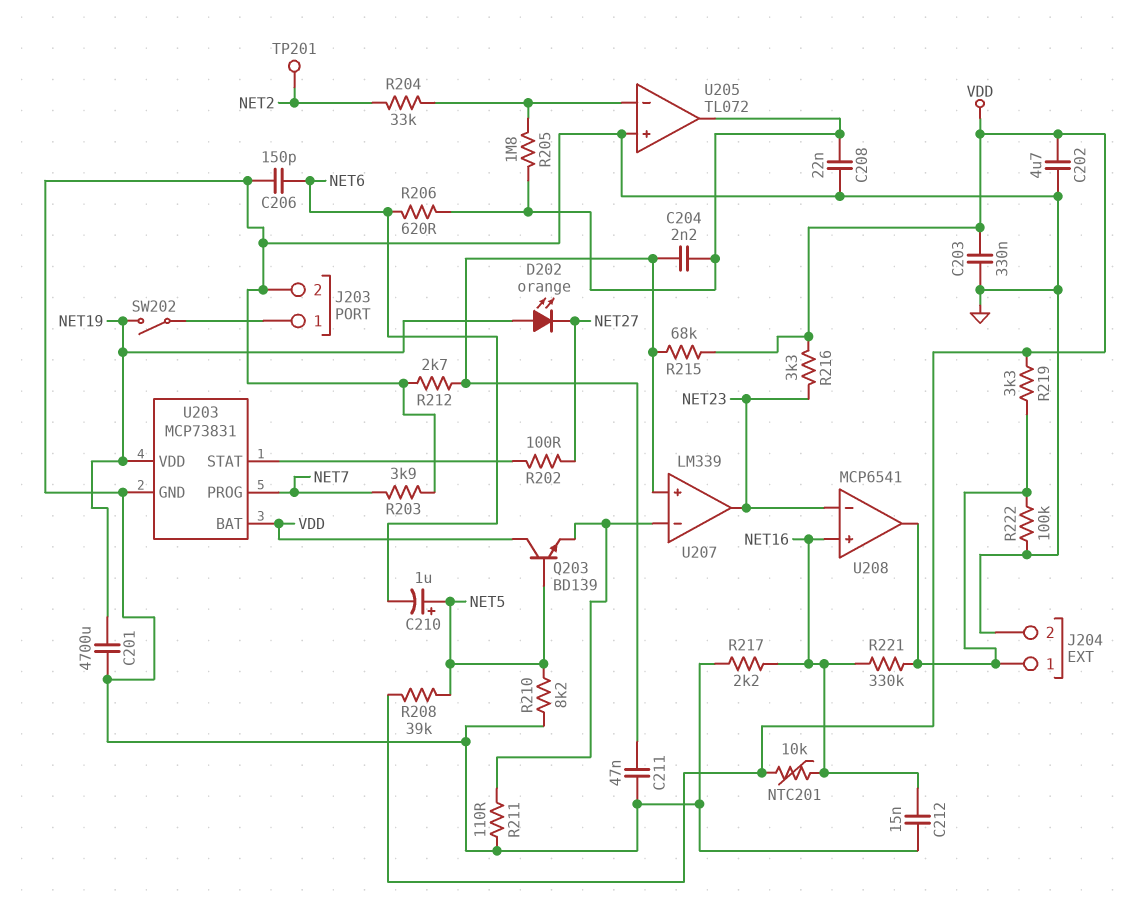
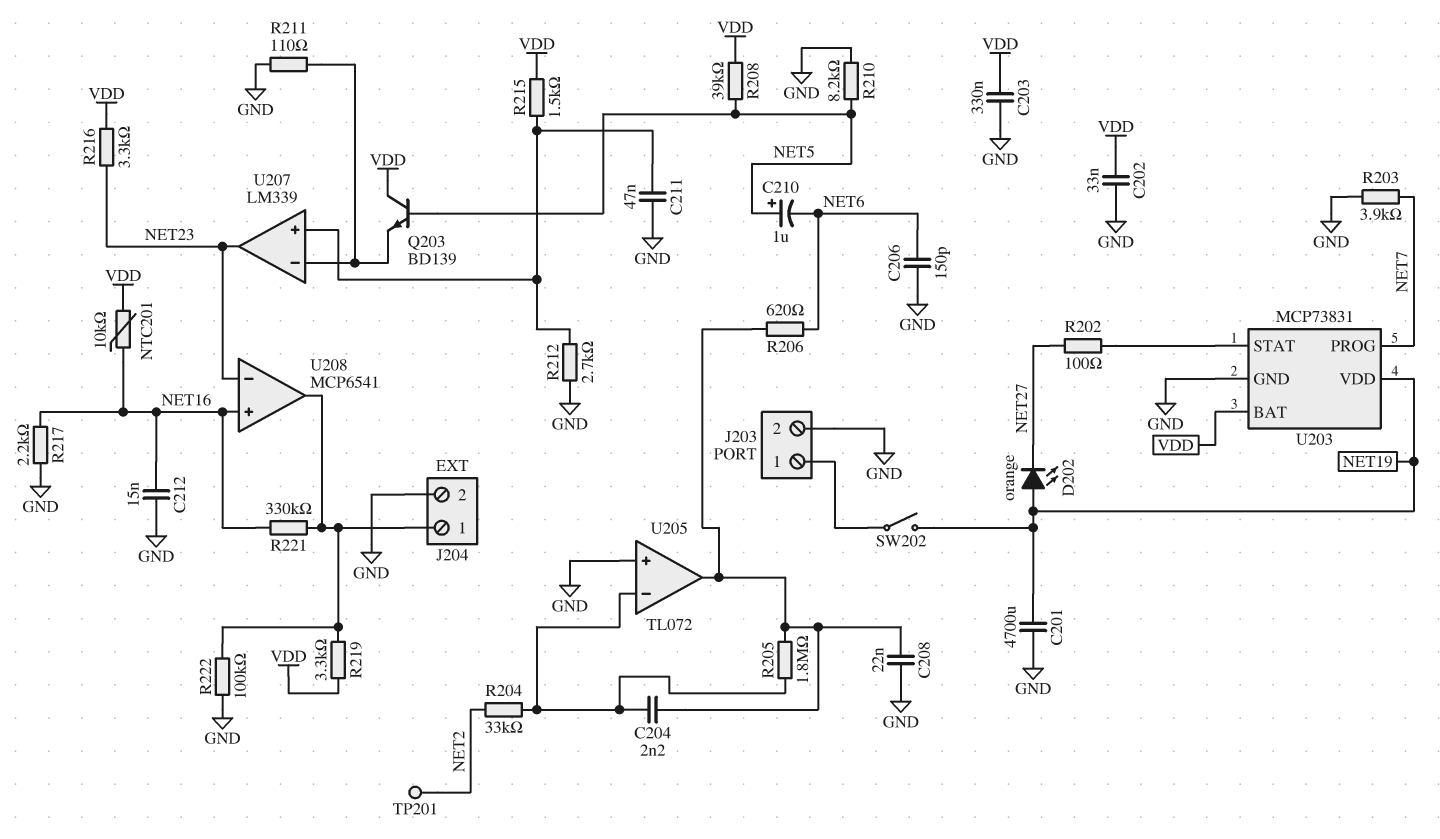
C202: 4.7uF (GND, VDD) -> 33nF (GND, VDD)
C204: 2.2nF (U205/out, U207/in+) -> 2.2nF (U205/in-, U205/out)
R215: 68k (U207/in+, VDD) -> 1.5k (U207/in+, VDD)

